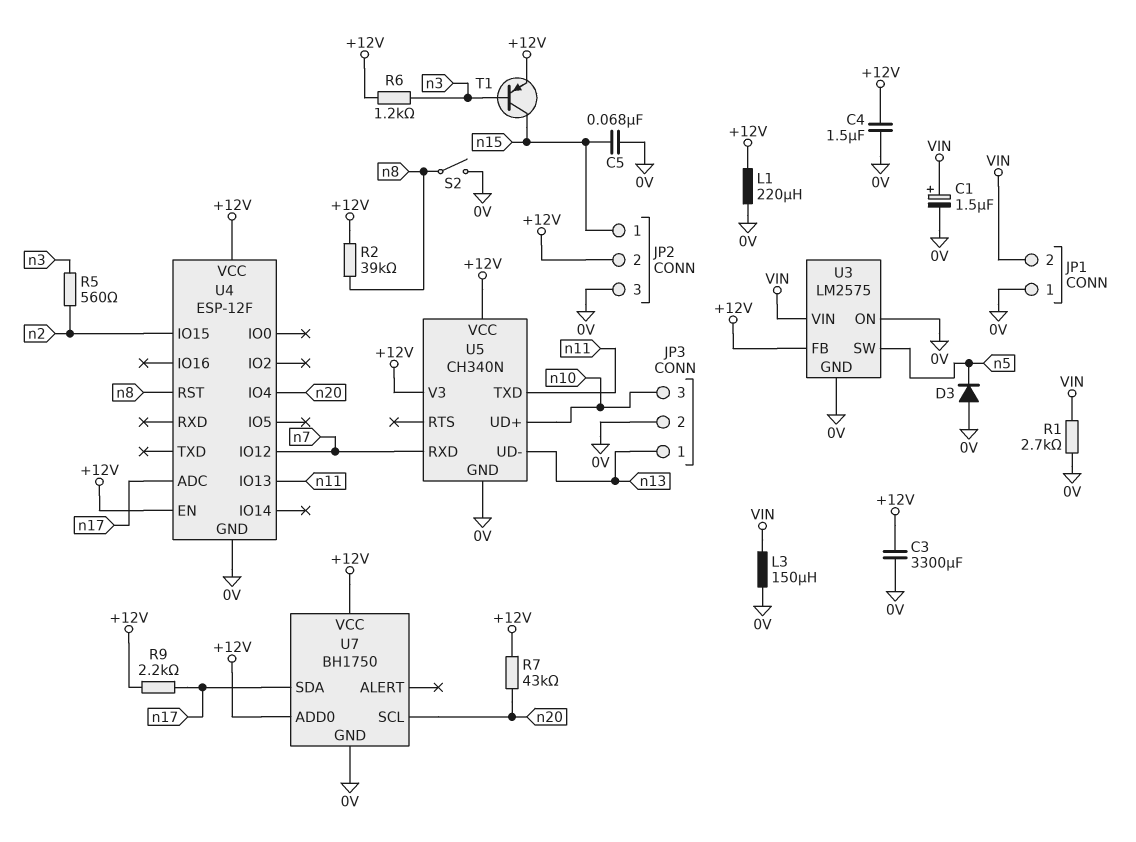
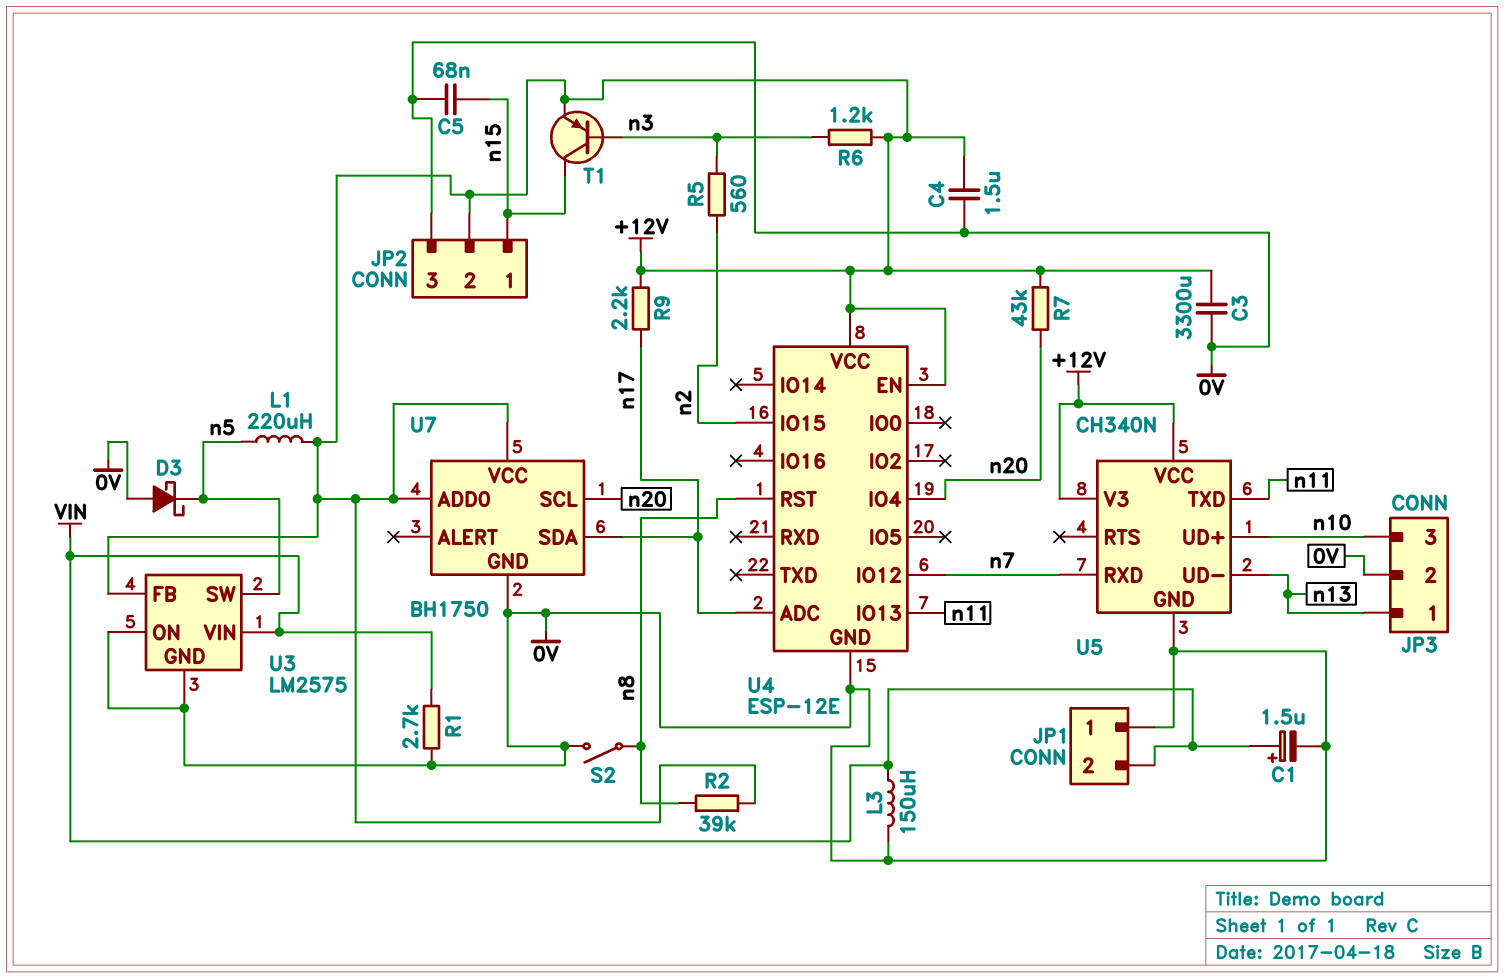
D3: diode (A 0V, K n5) -> schottky (A 0V, K n5)
L1: 220uH (+12V, 0V) -> 220uH (+12V, n5)
U4: ESP-12F -> ESP-12E

